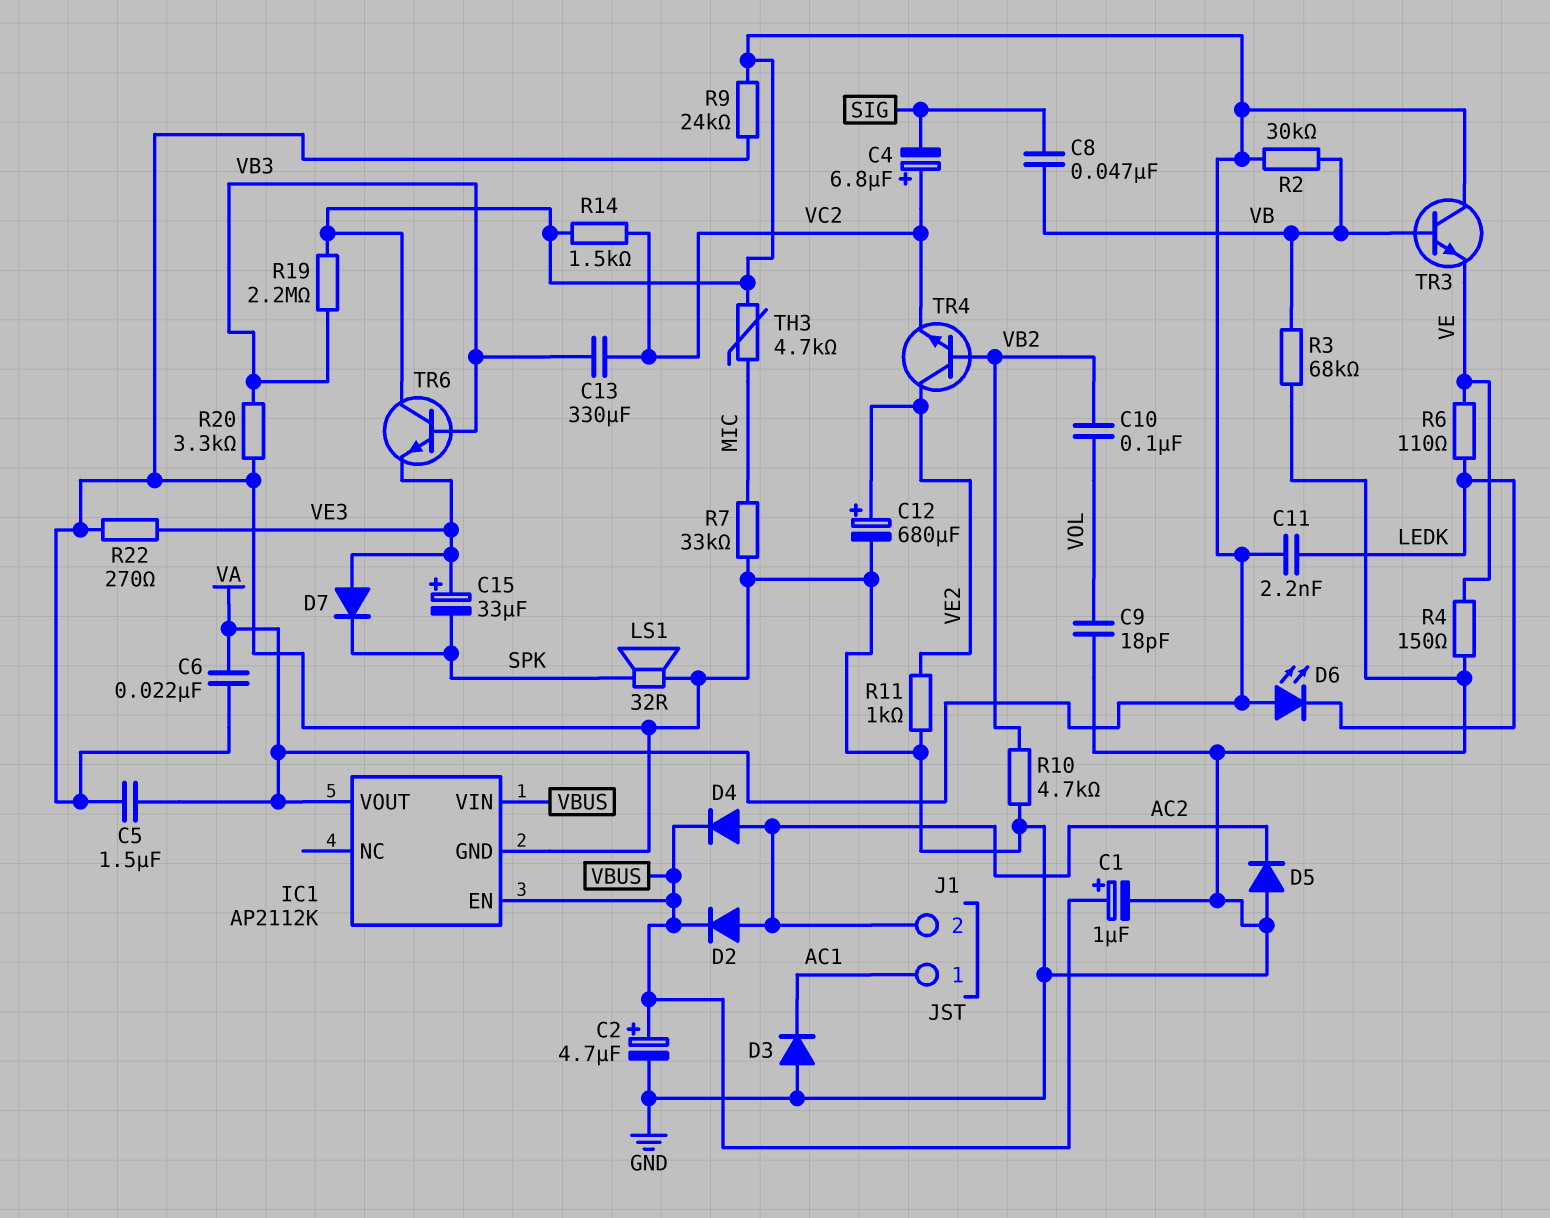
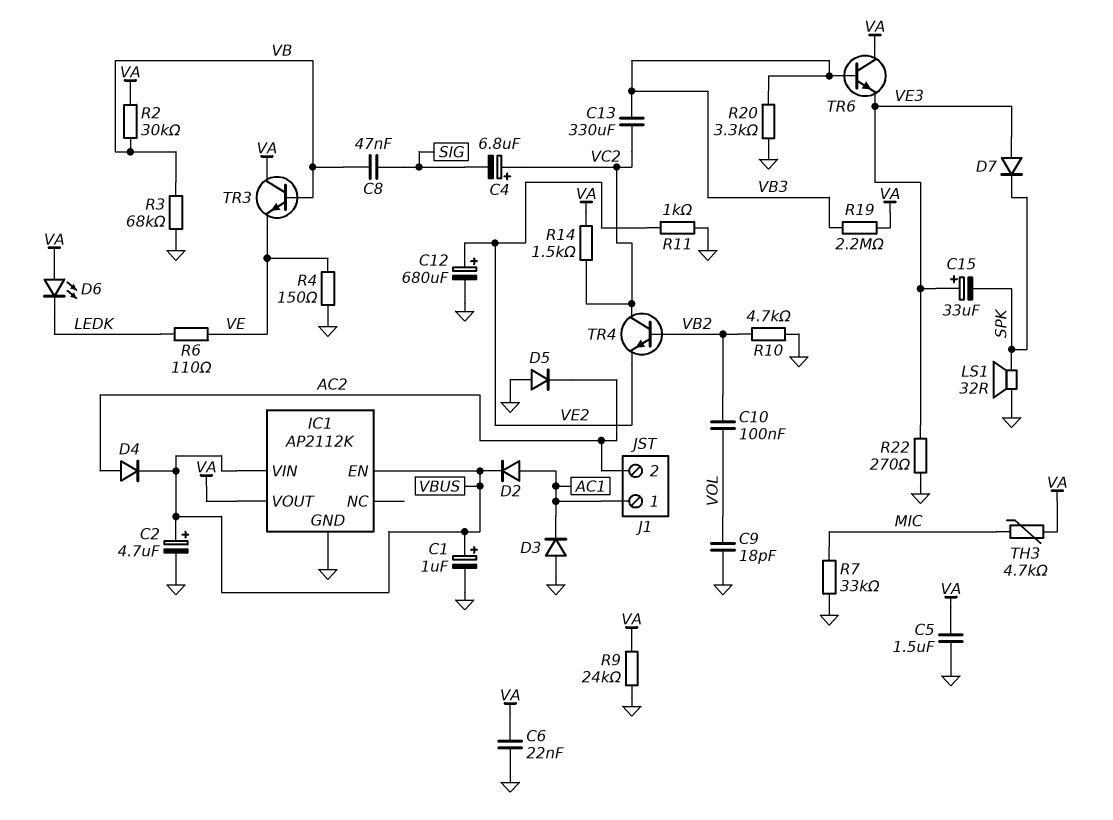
C11: 2.2nF (LEDK, VA) -> none
D2: diode (A AC2, K VBUS) -> diode (A AC1, K VBUS)
TR4: NPN (B VB2, C VE2, E VC2) -> NPN (B VB2, C VC2, E VE2)

